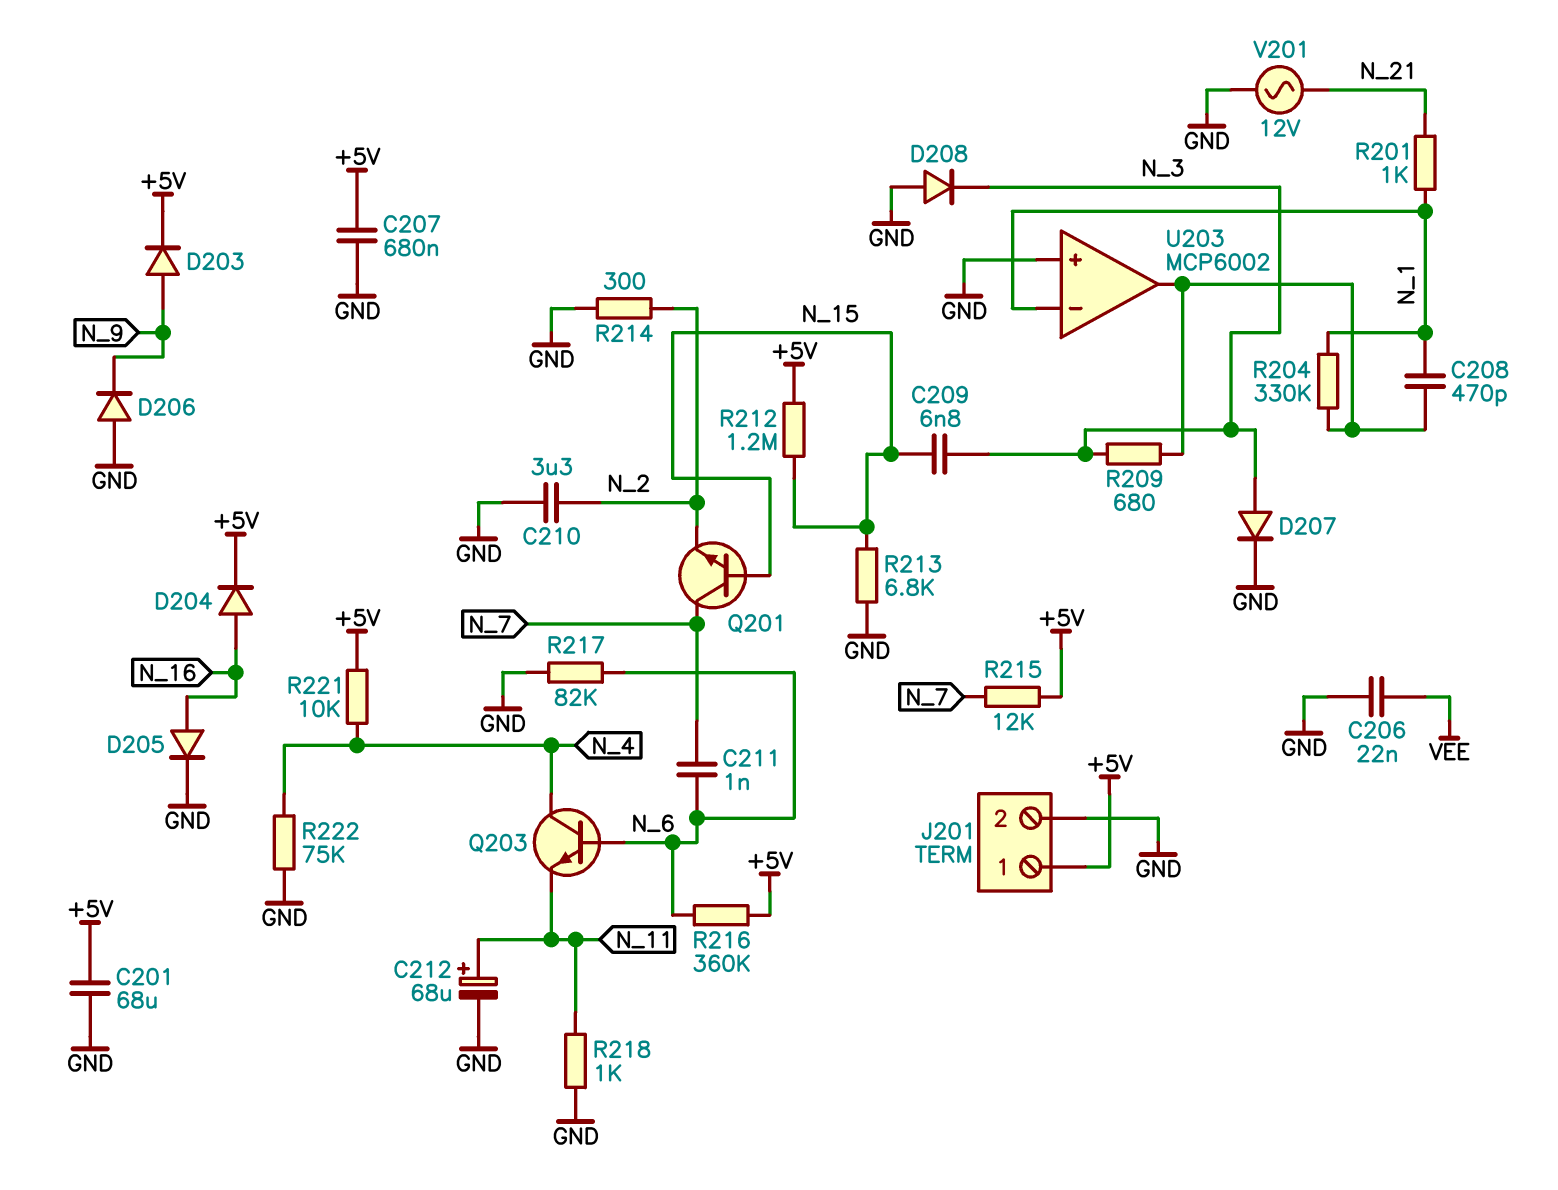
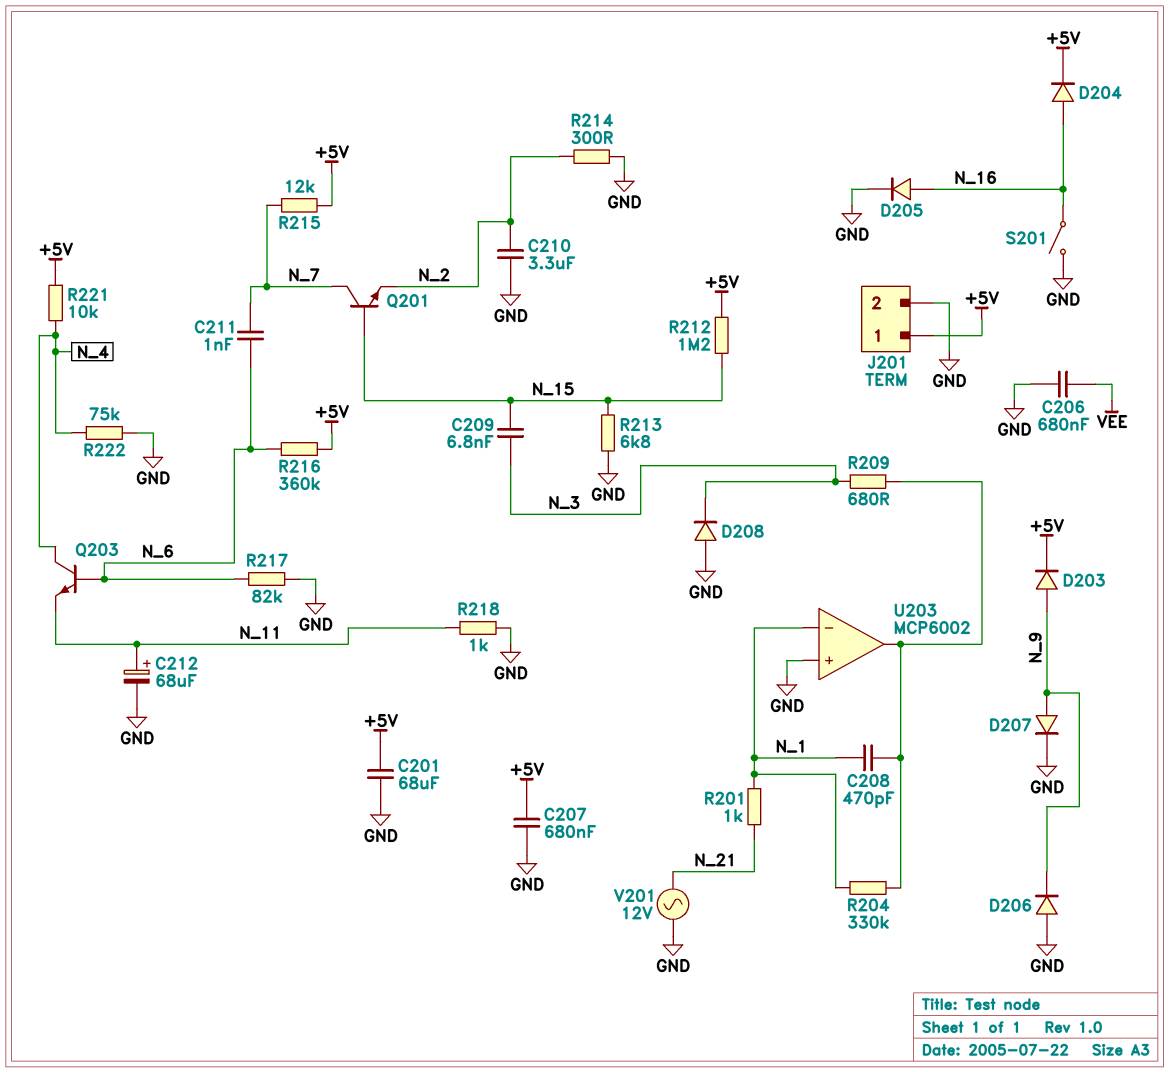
C206: 22nF (GND, VEE) -> 680nF (GND, VEE)
D207: diode (A N_3, K GND) -> diode (A N_9, K GND)
S201: none -> switch (GND, N_16)

